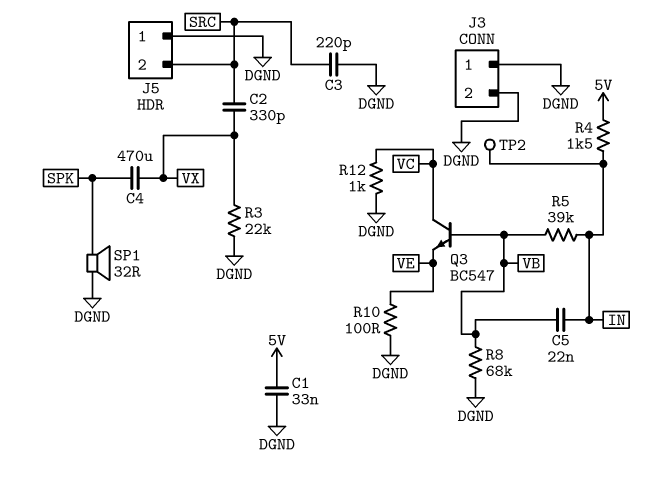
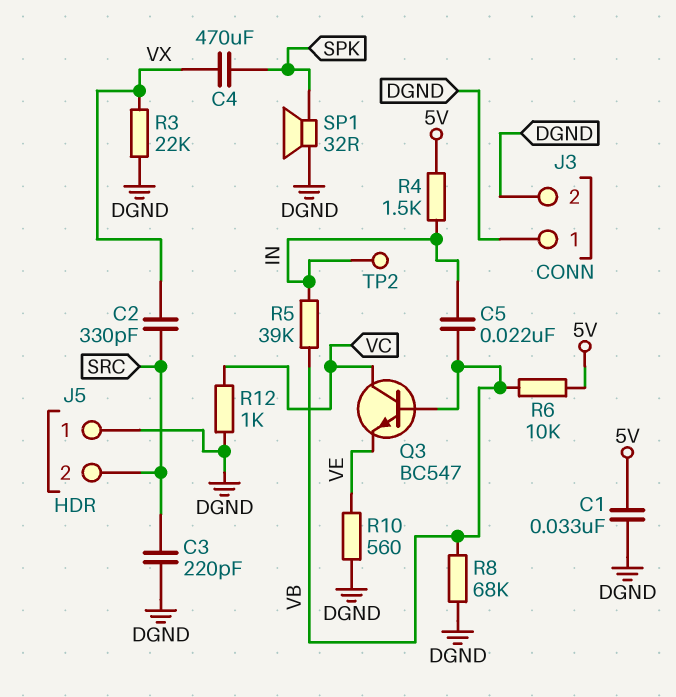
R6: none -> 10k (5V, VB)
R10: 100 (DGND, VE) -> 560 (DGND, VE)

